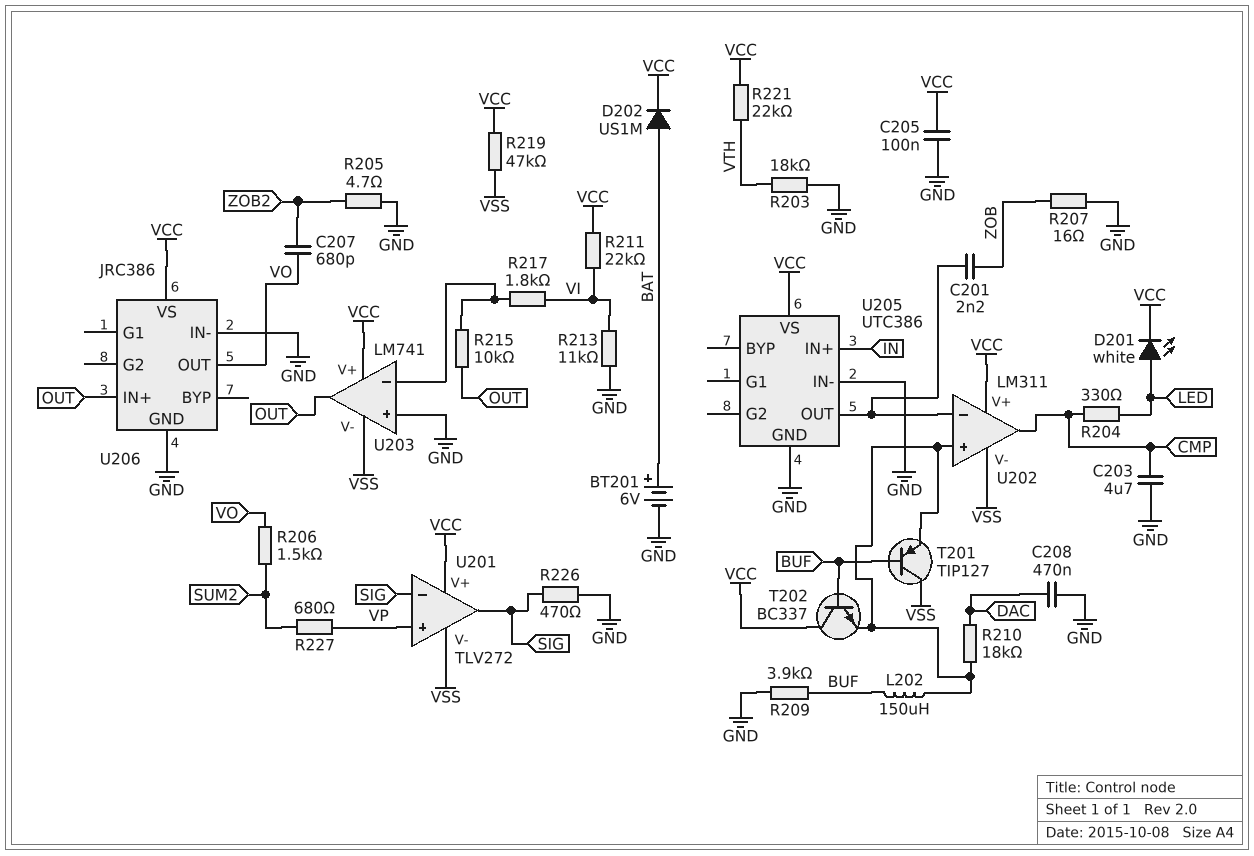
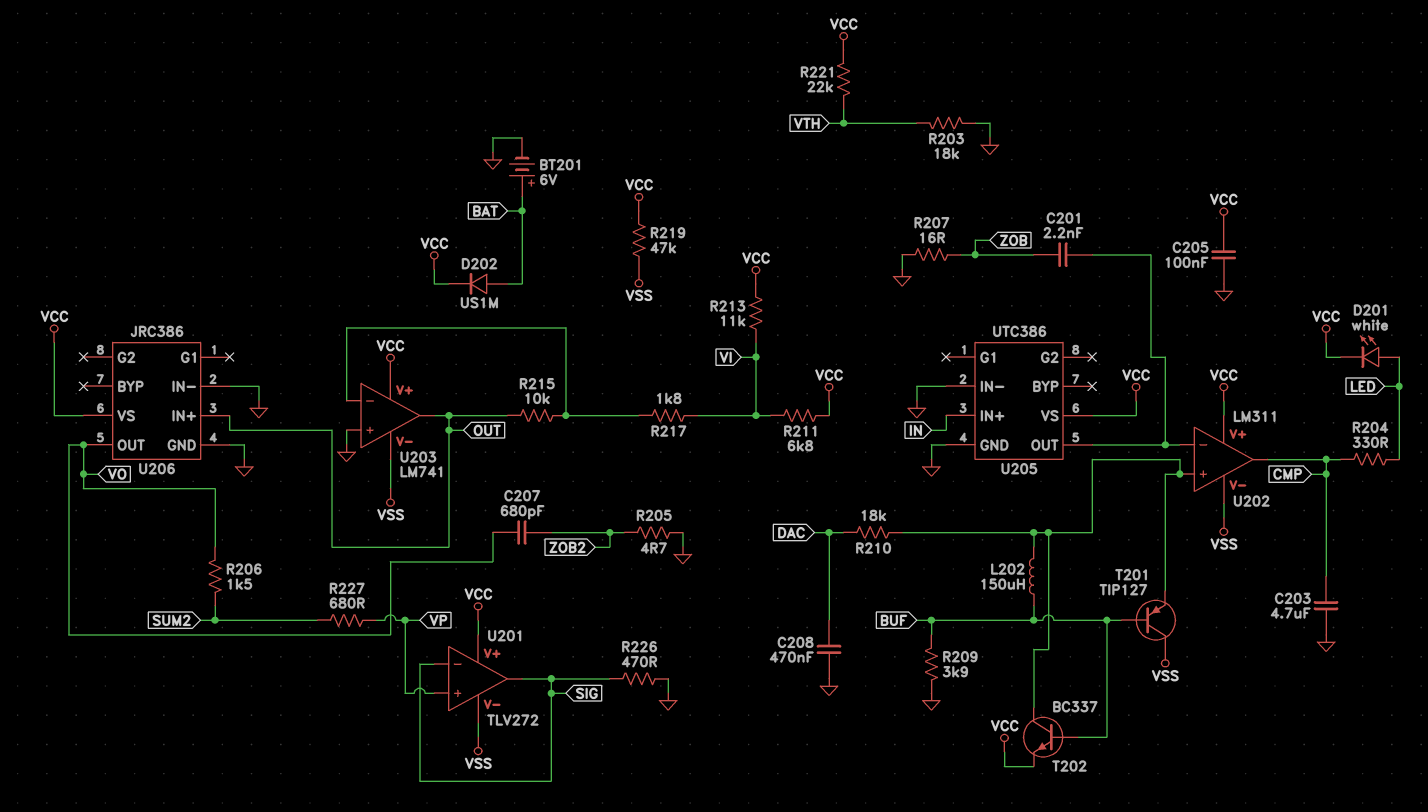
R211: 22k (VCC, VI) -> 6.8k (VCC, VI)
R213: 11k (GND, VI) -> 11k (VCC, VI)
T202: NPN BC337 (B BUF, C VCC, E U202/in+) -> NPN BC337 (B BUF, C U202/in+, E VCC)

